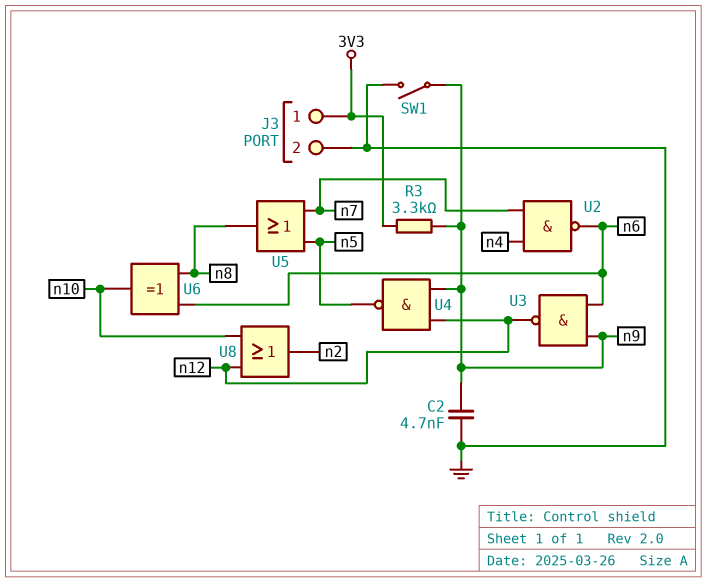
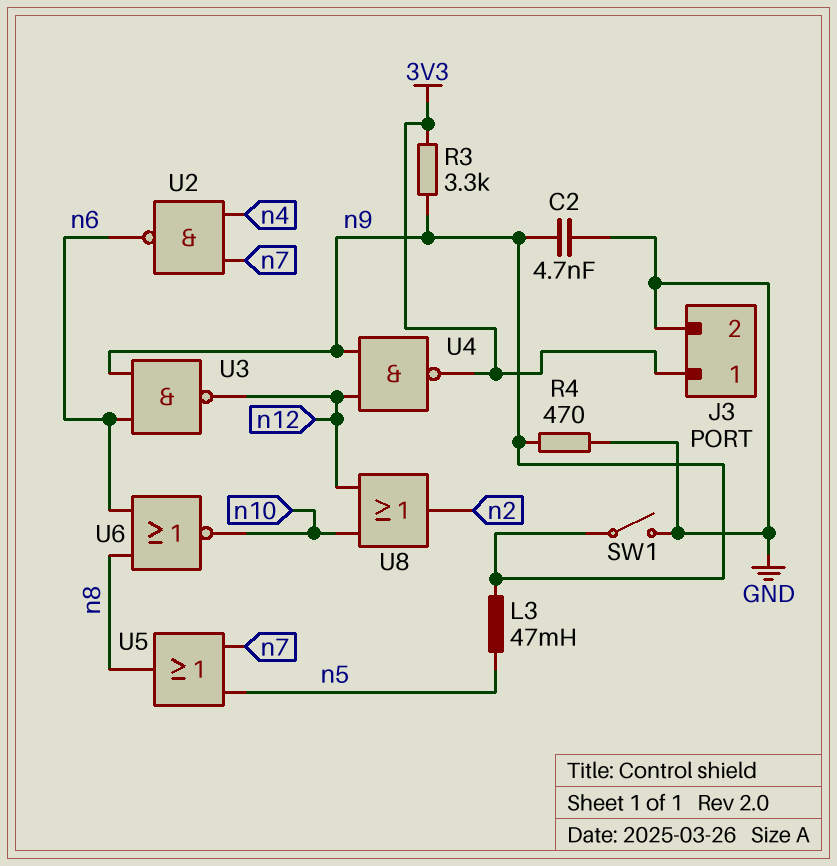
L3: none -> 47mH (n5, n9)
R4: none -> 470 (GND, n9)
U4: NAND (in n9, in n12, out n5) -> NAND (in n9, in n12, out 3V3)
U6: XOR (in n6, in n8, out n10) -> NOR (in n6, in n8, out n10)

